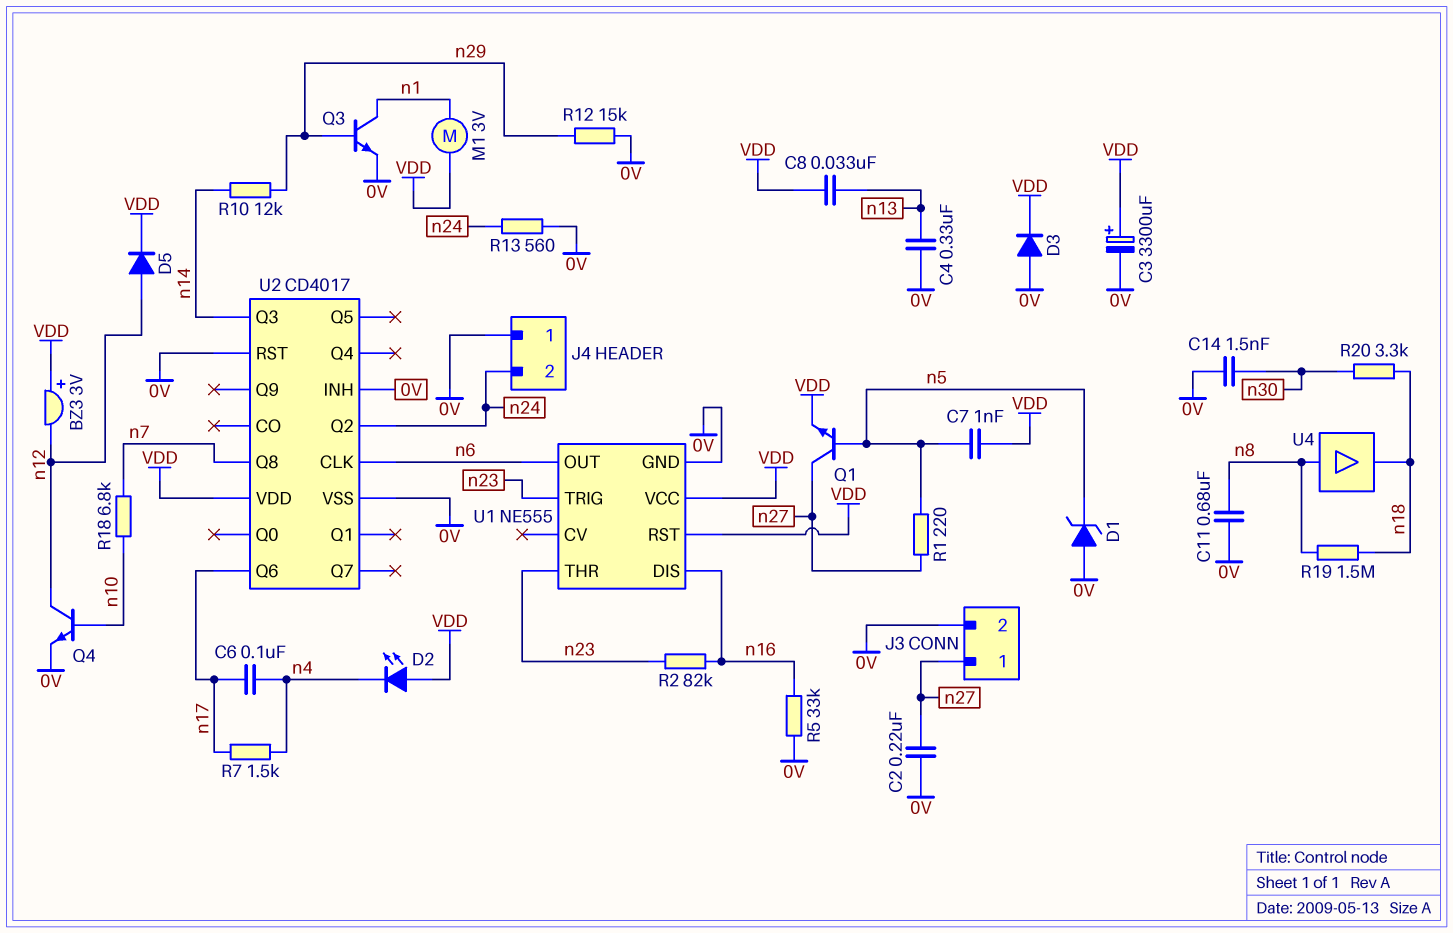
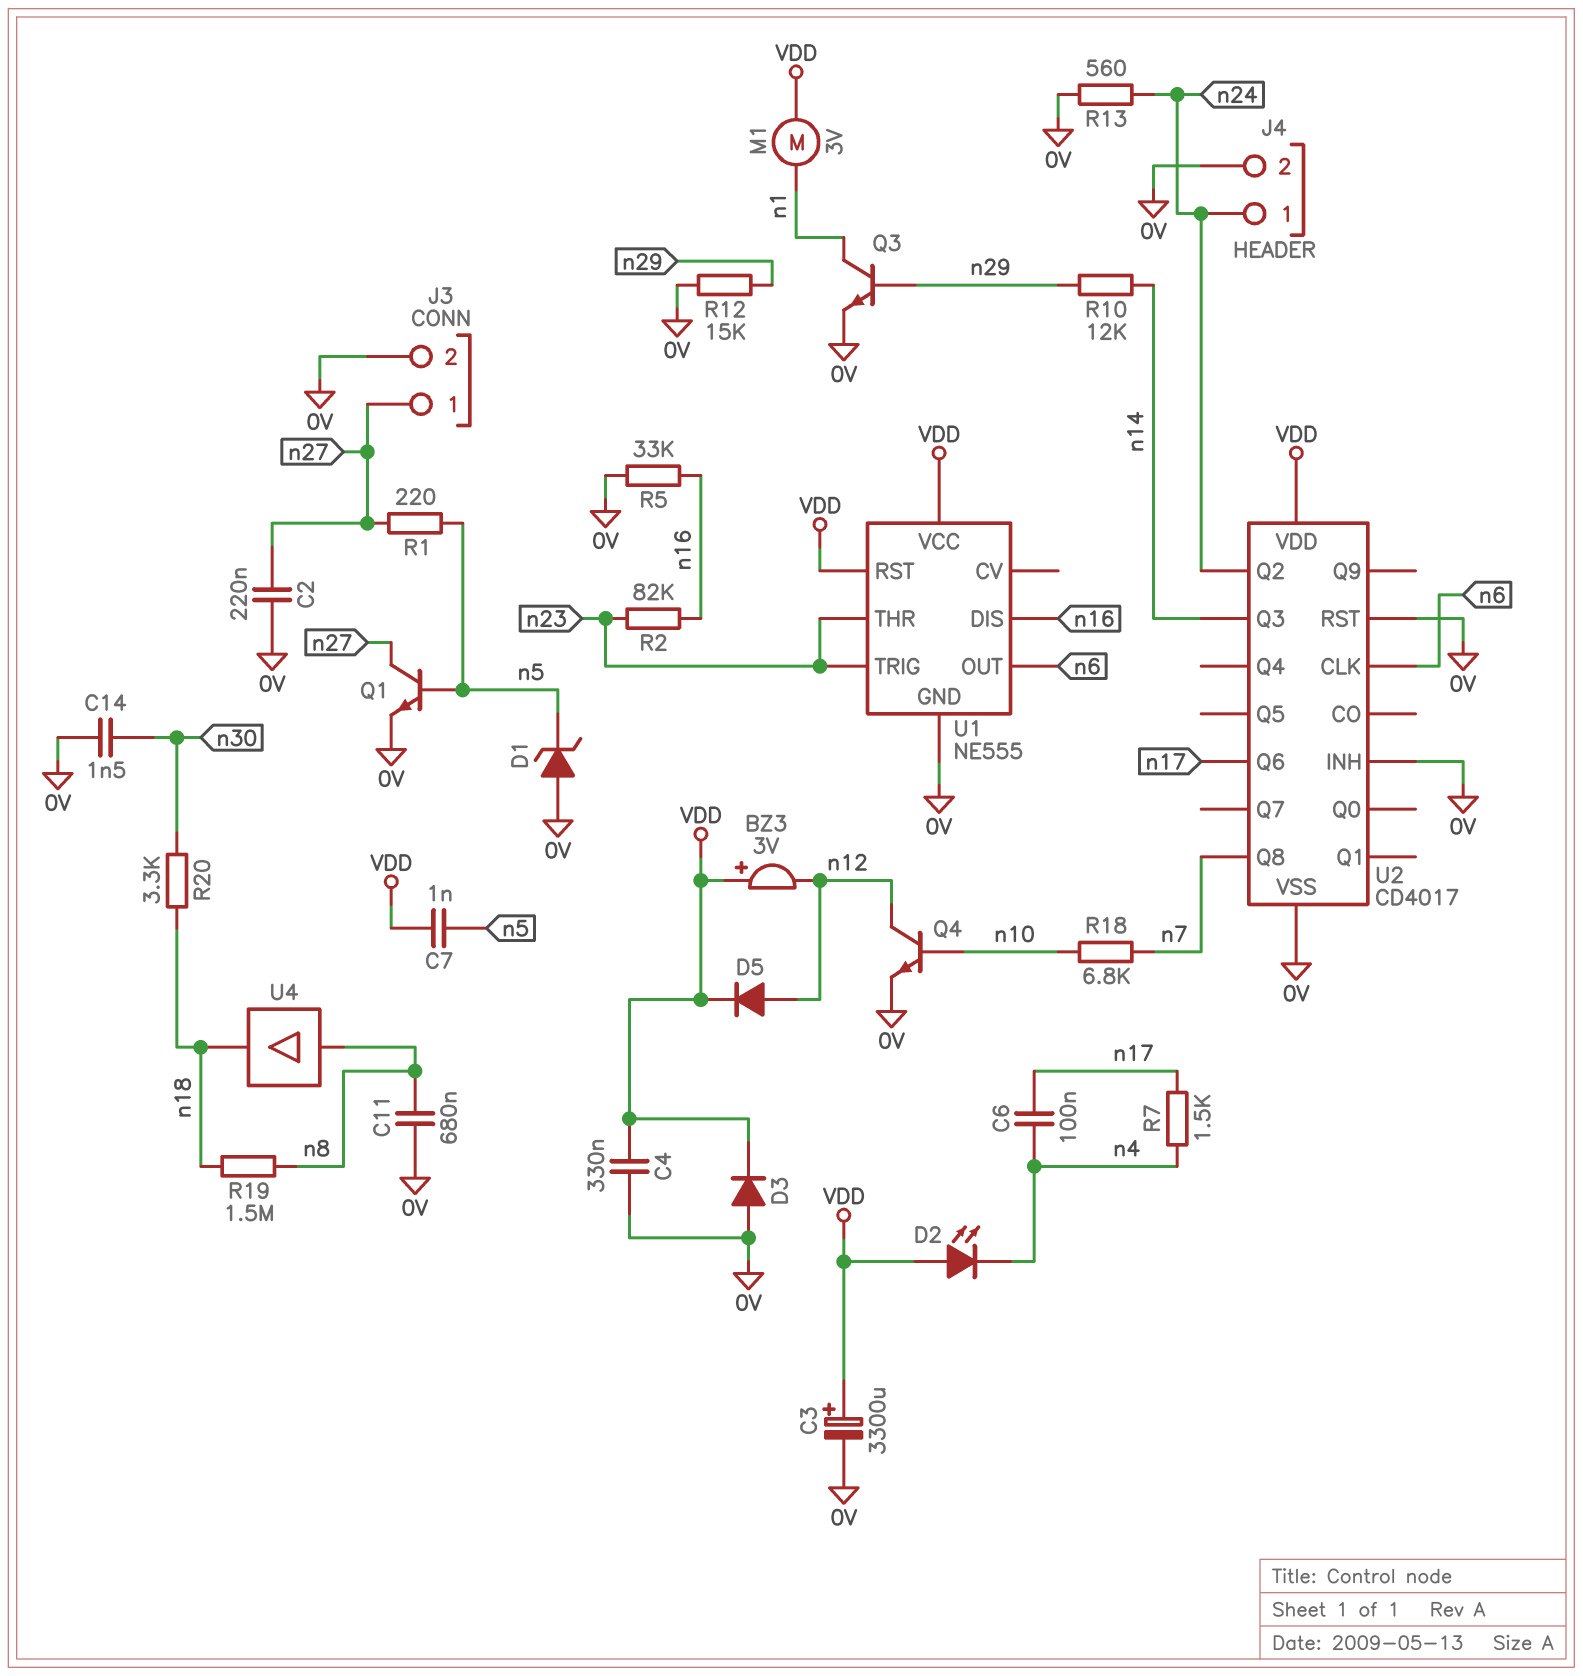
C4: 330nF (0V, n13) -> 330nF (0V, VDD)
C8: 33nF (VDD, n13) -> none
J4 pin 1: 0V -> n24
J4 pin 2: n24 -> 0V
Q1: NPN (B n5, C n27, E VDD) -> NPN (B n5, C n27, E 0V)

